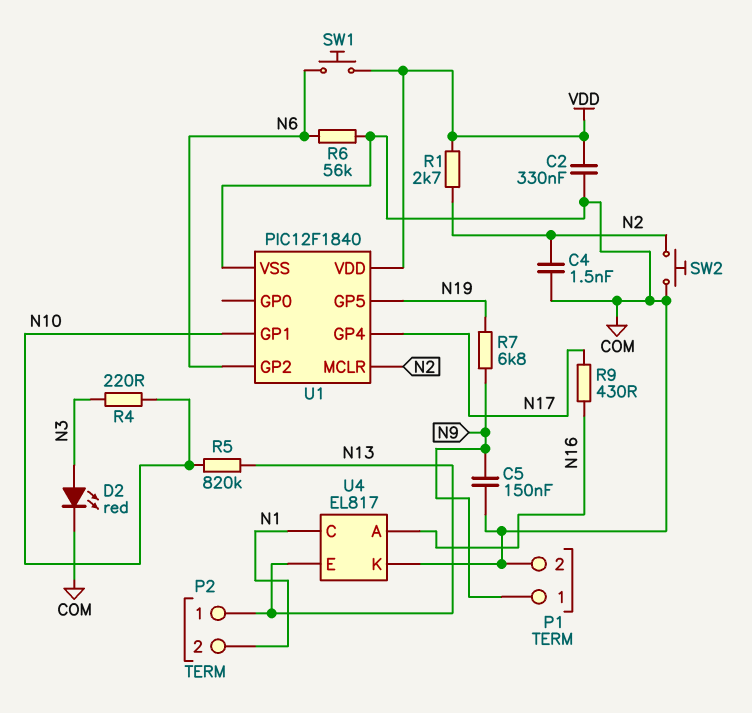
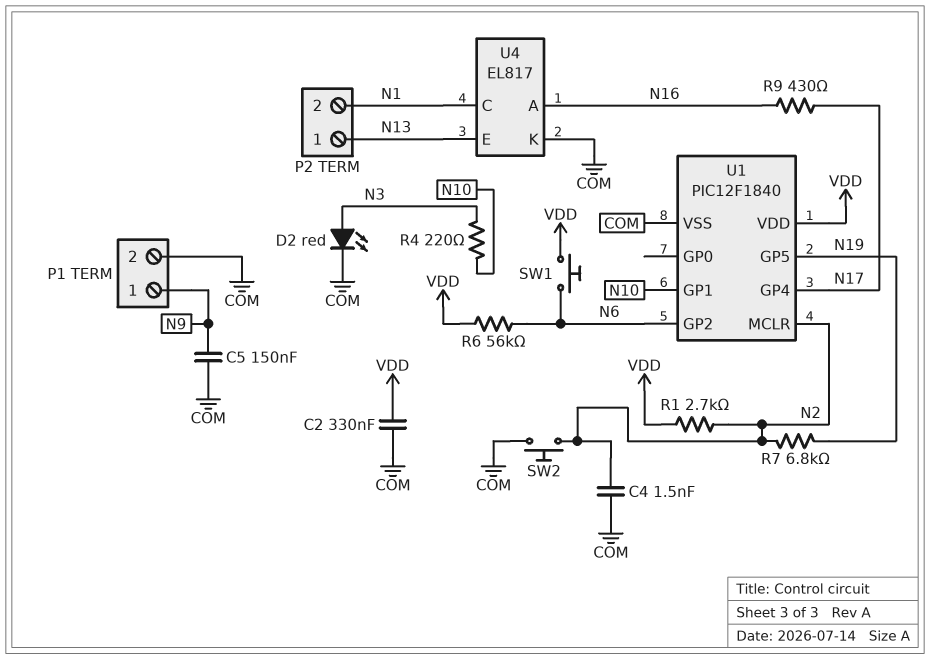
R5: 820k (N10, N13) -> none
R6: 56k (COM, N6) -> 56k (N6, VDD)
R7: 6.8k (N9, N19) -> 6.8k (N2, N19)

